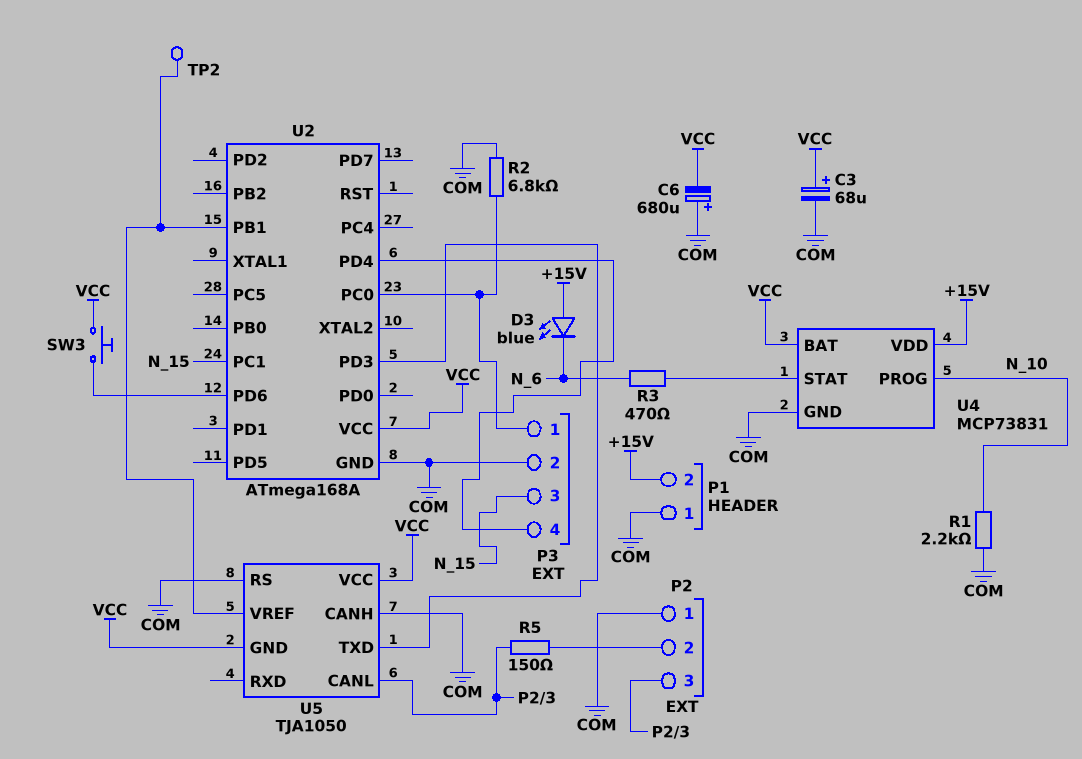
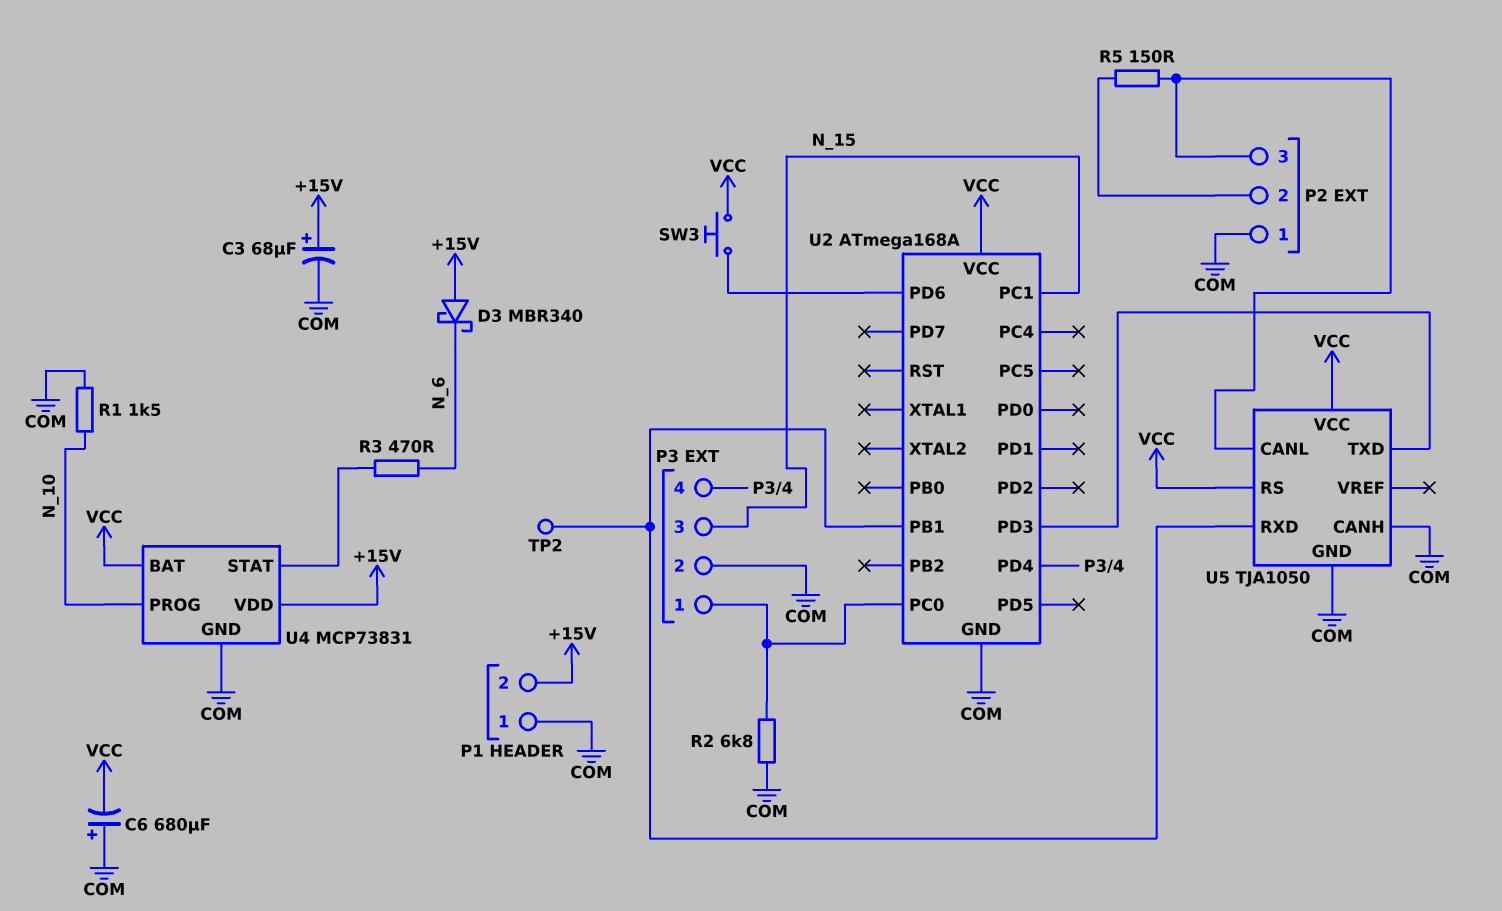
C3: 68uF (plus VCC, minus COM) -> 68uF (plus +15V, minus COM)
D3: LED blue (A +15V, K N_6) -> schottky MBR340 (A +15V, K N_6)
R1: 2.2k (COM, N_10) -> 1.5k (COM, N_10)
U5 pin GND: VCC -> COM
U5 pin RS: COM -> VCC
U5 pin RXD: none -> U2/PB1
U5 pin VREF: U2/PB1 -> none

